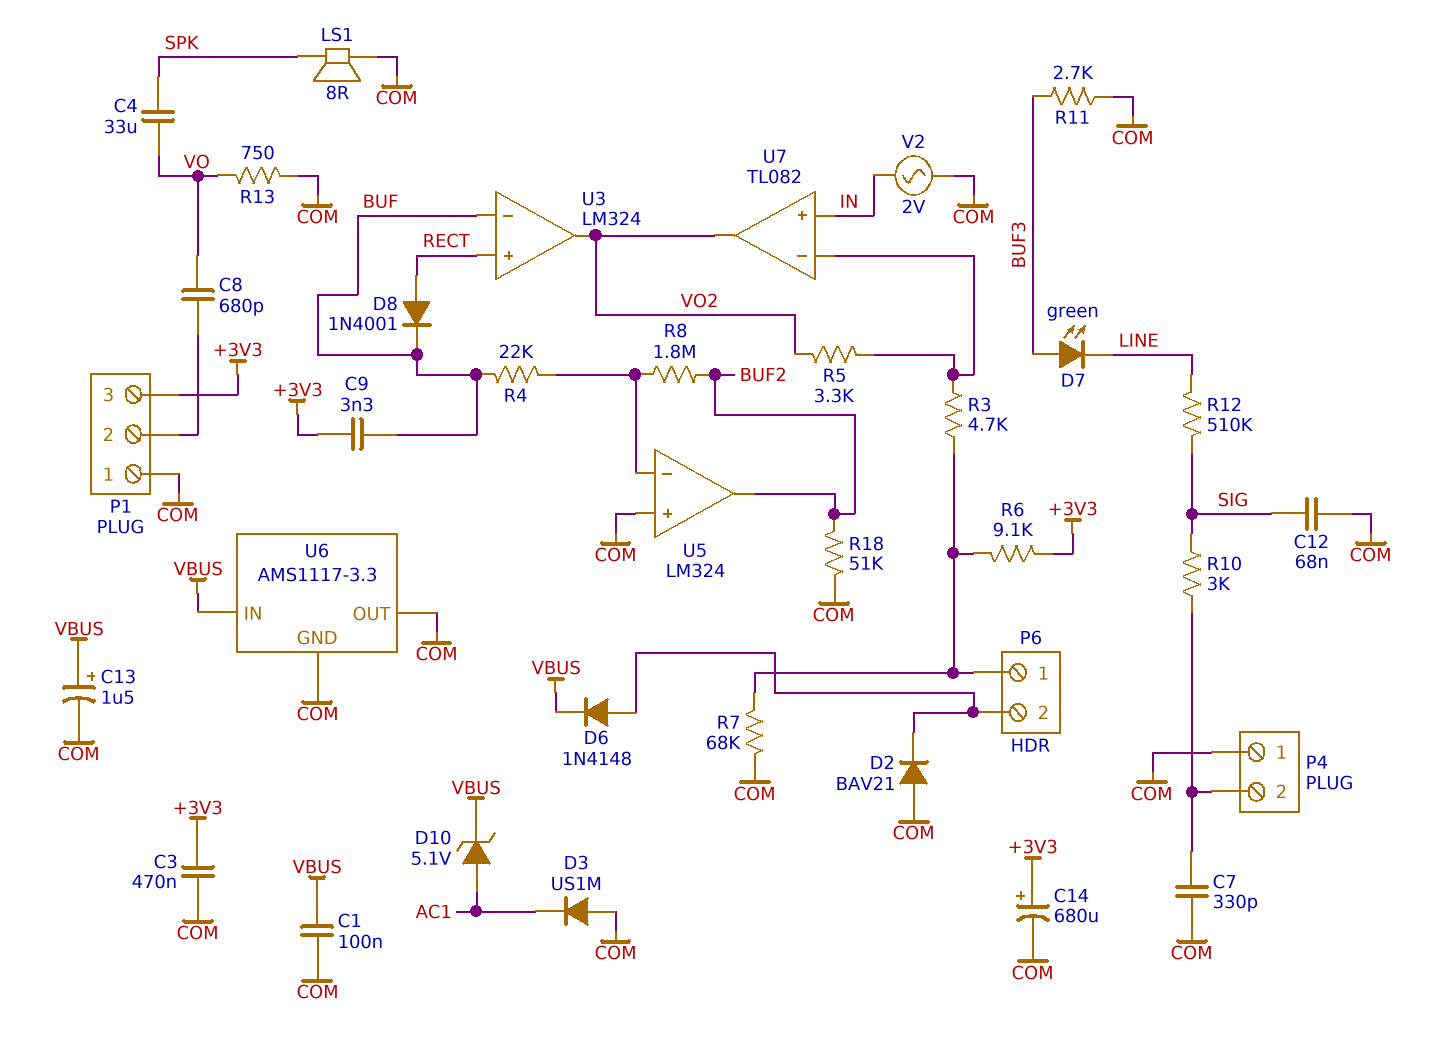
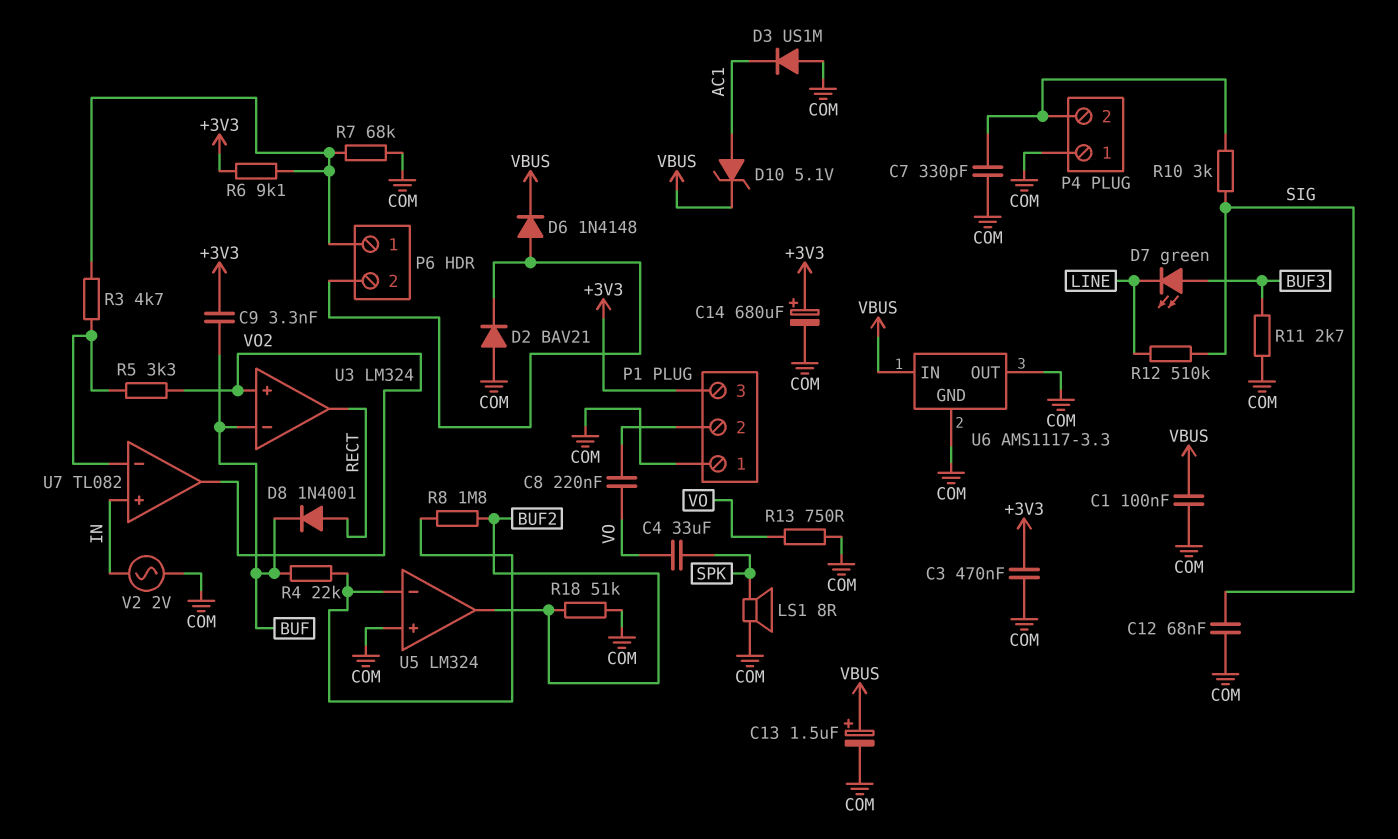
C8: 680pF (P1/2, VO) -> 220nF (P1/2, VO)
U3 pin in+: RECT -> VO2
U3 pin out: VO2 -> RECT

